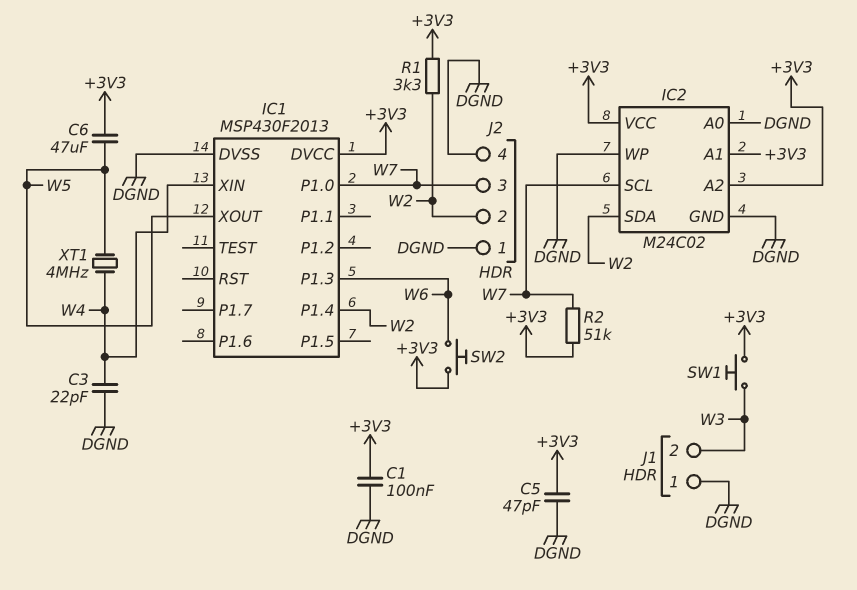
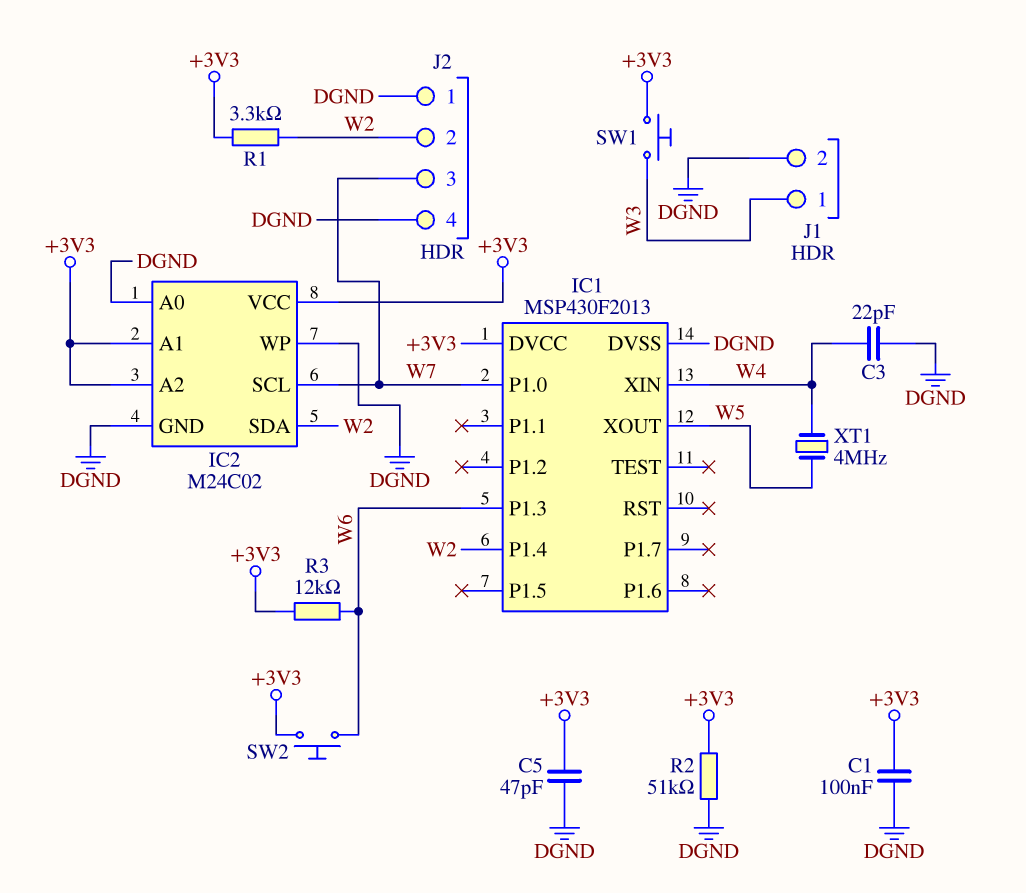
C6: 47uF (+3V3, W5) -> none
J1 pin 1: DGND -> W3
J1 pin 2: W3 -> DGND
R2: 51k (+3V3, W7) -> 51k (+3V3, DGND)
R3: none -> 12k (+3V3, W6)

